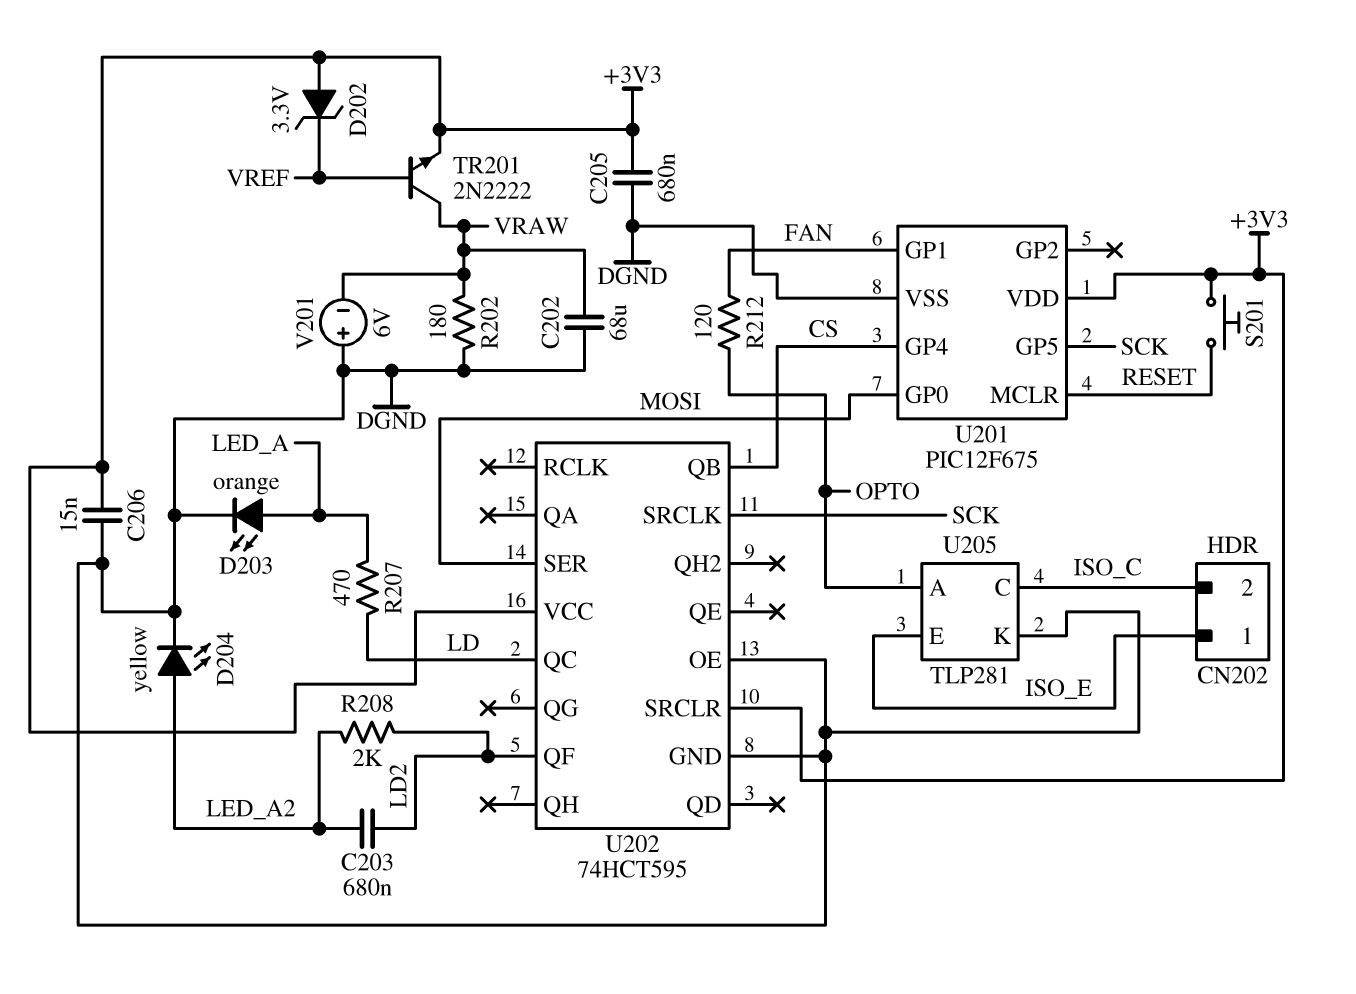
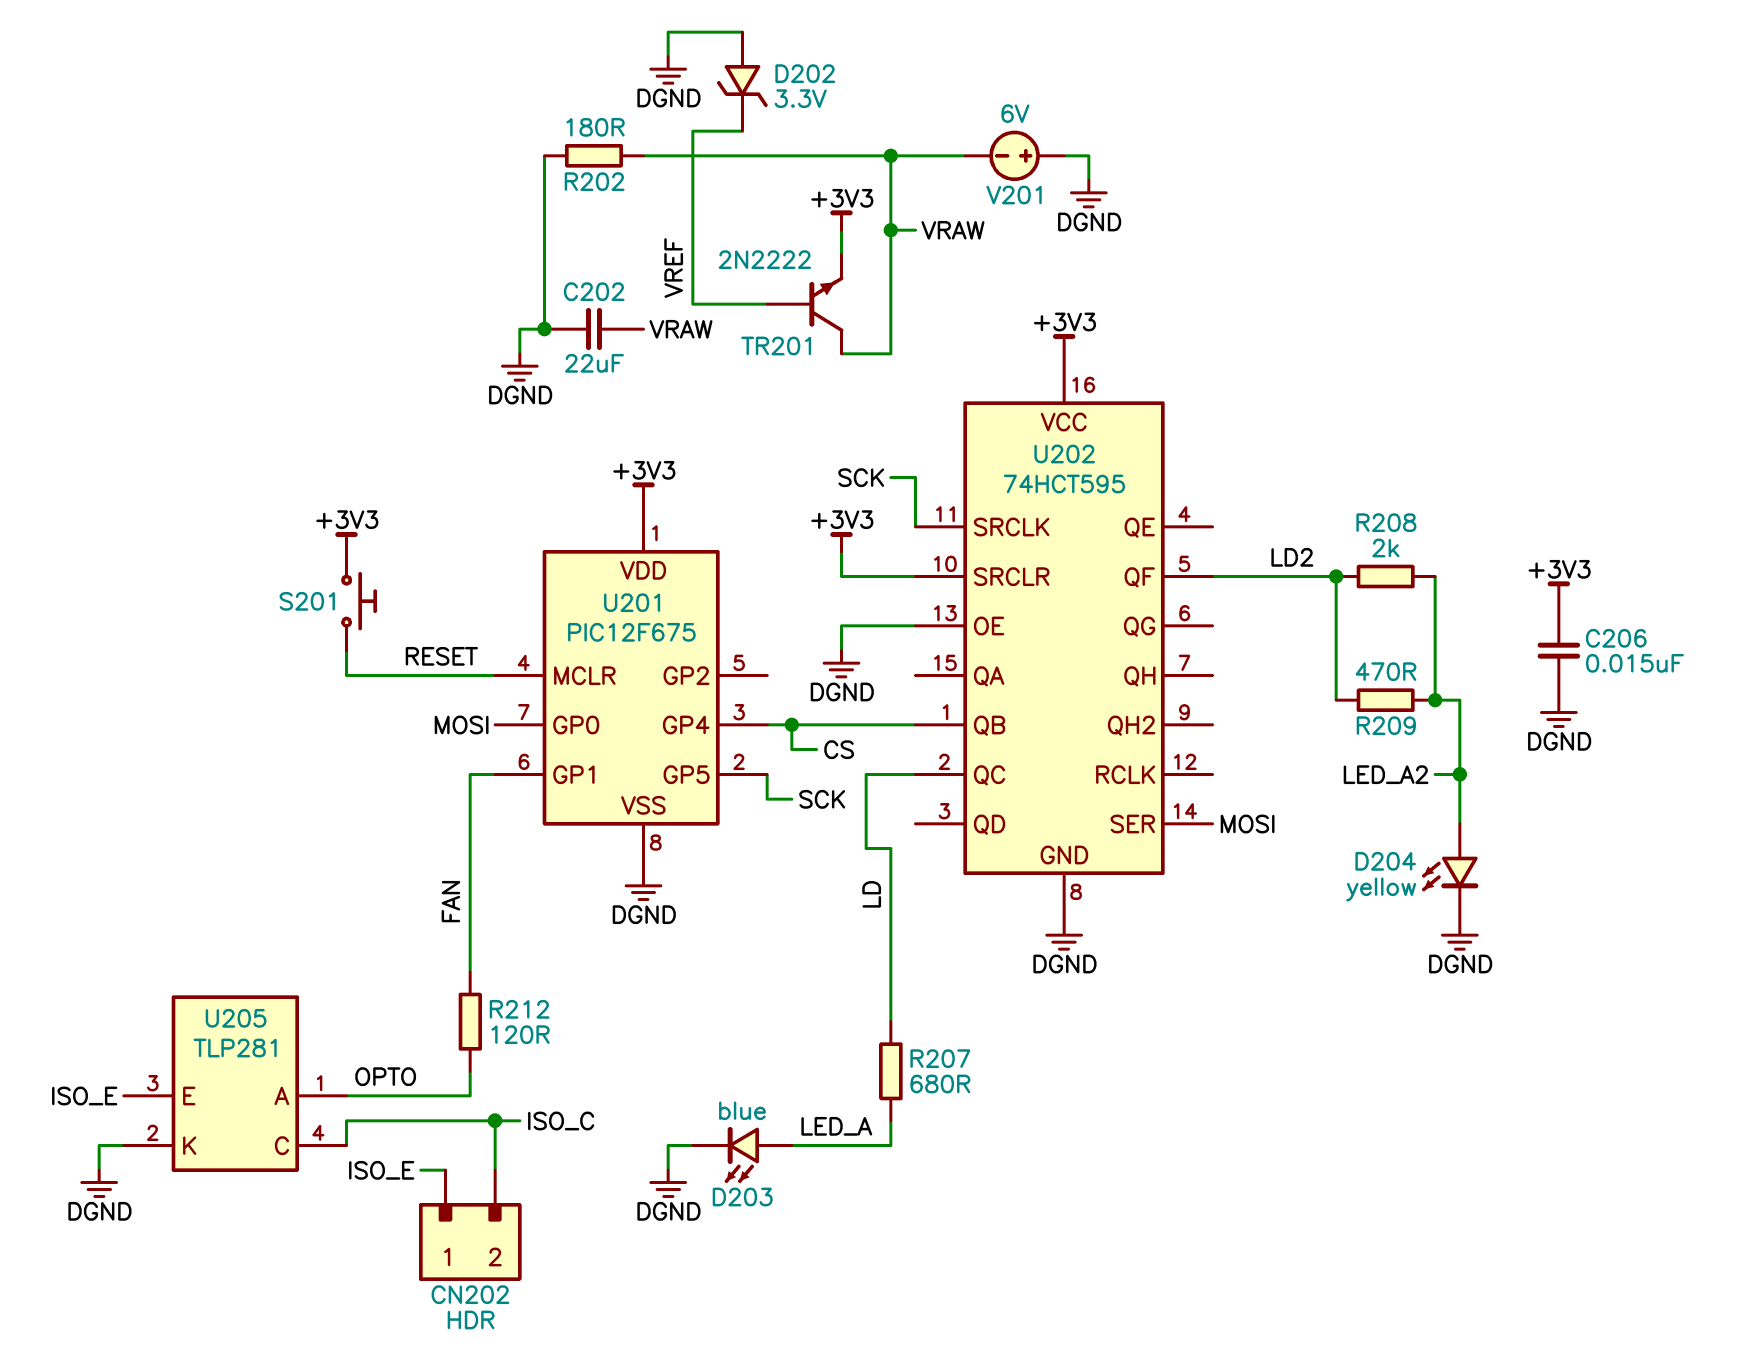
C202: 68uF (DGND, VRAW) -> 22uF (DGND, VRAW)
C203: 680nF (LD2, LED_A2) -> none
C205: 680nF (+3V3, DGND) -> none
D202: zener 3.3V (A +3V3, K VREF) -> zener 3.3V (A DGND, K VREF)
D203: LED orange (A LED_A, K DGND) -> LED blue (A LED_A, K DGND)
R207: 470 (LD, LED_A) -> 680 (LD, LED_A)
R209: none -> 470 (LD2, LED_A2)

